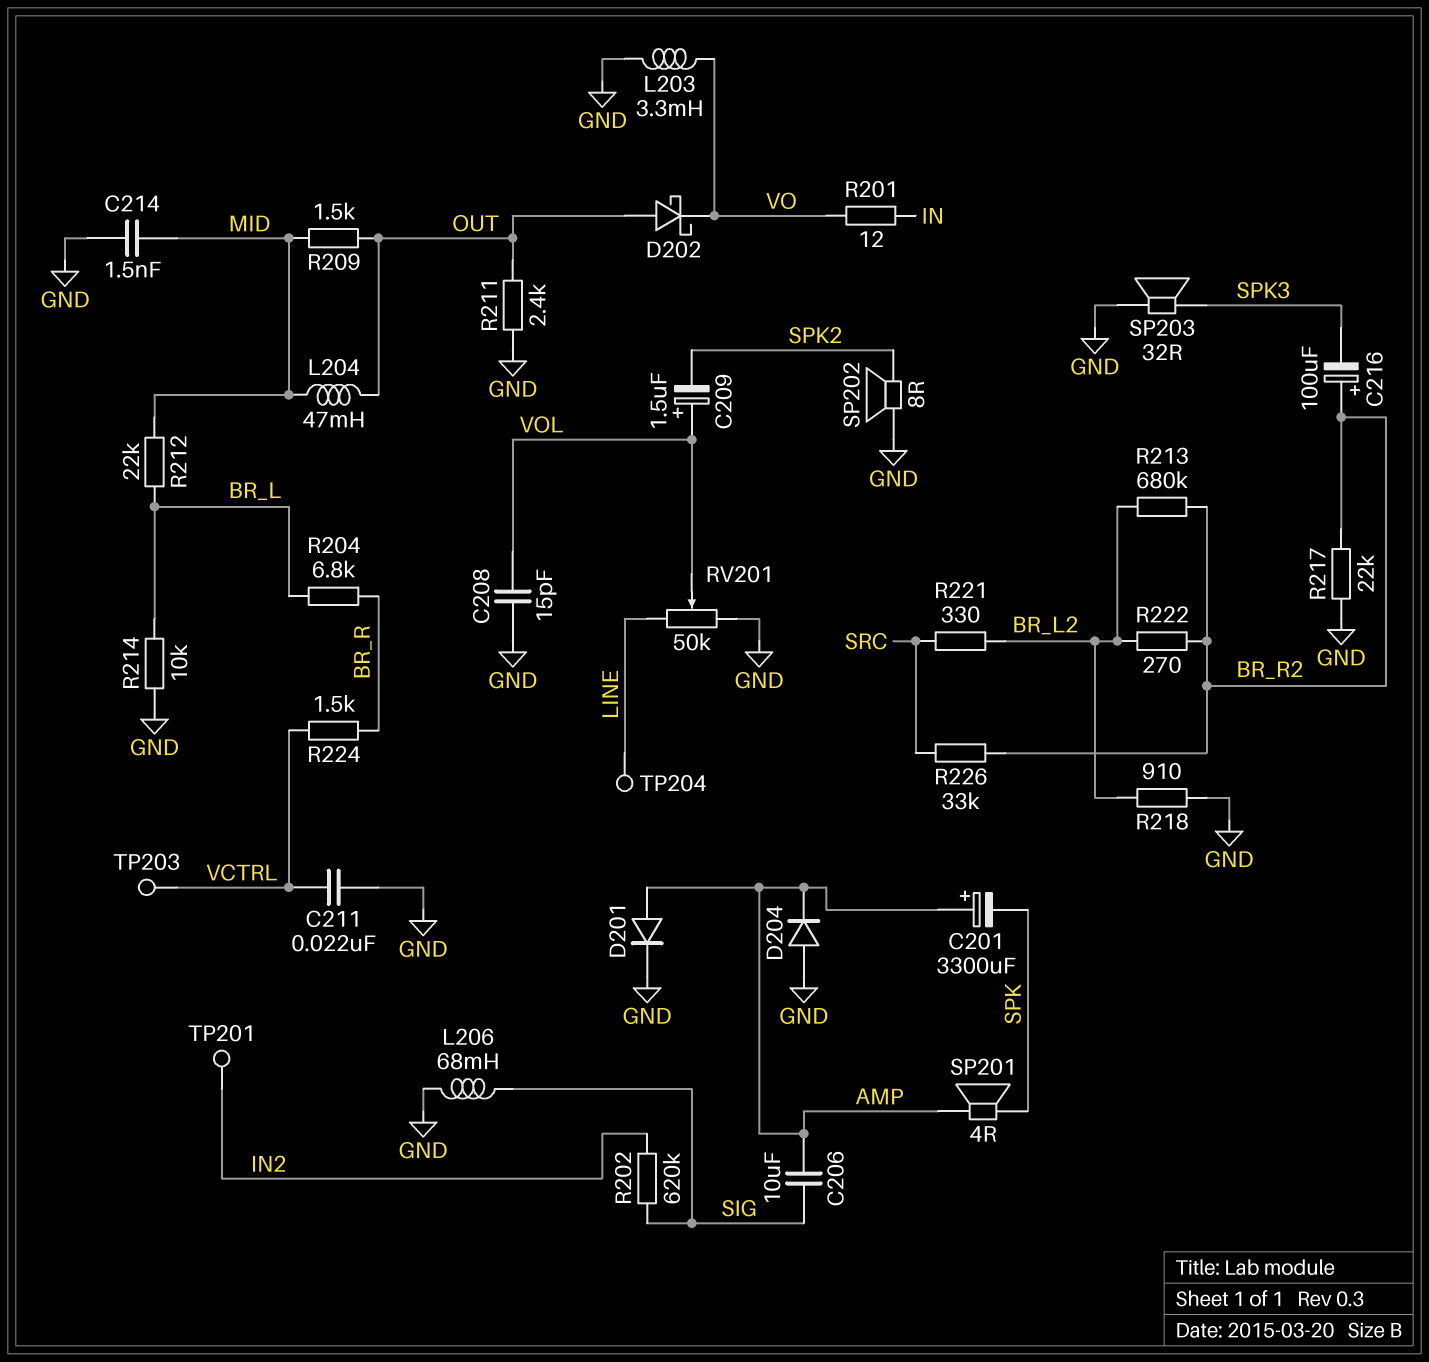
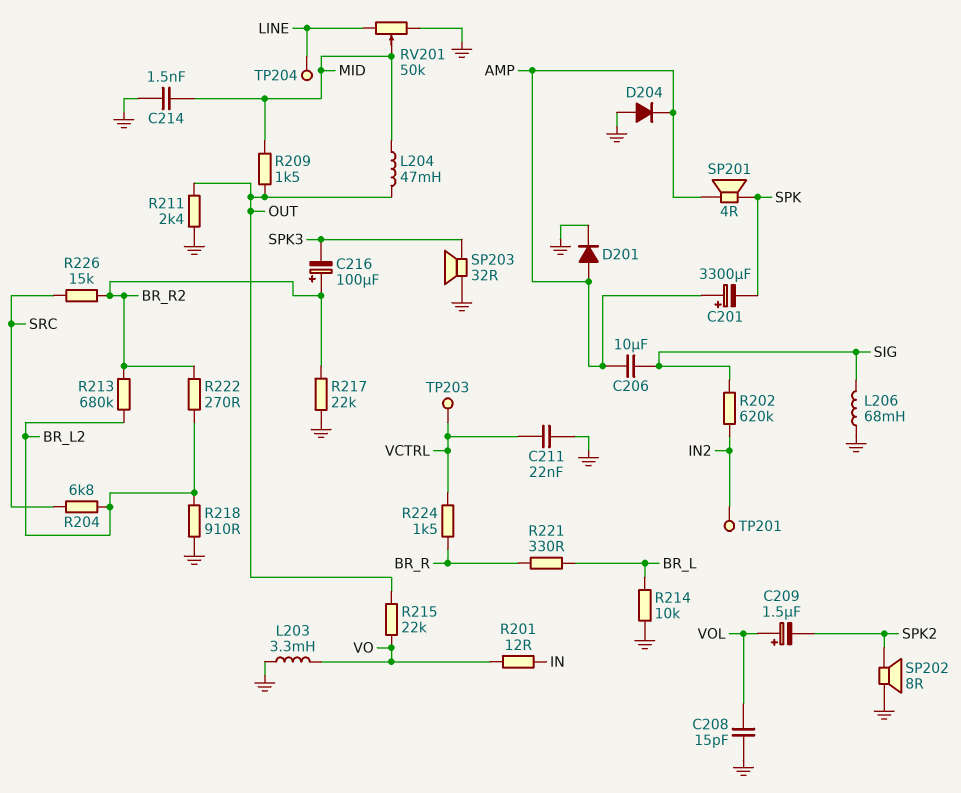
D202: schottky (A OUT, K VO) -> none
R204: 6.8k (BR_L, BR_R) -> 6.8k (BR_L2, SRC)
R212: 22k (BR_L, MID) -> none
R215: none -> 22k (OUT, VO)
R221: 330 (BR_L2, SRC) -> 330 (BR_L, BR_R)
R226: 33k (BR_R2, SRC) -> 15k (BR_R2, SRC)
RV201: 50k (GND, LINE, wiper VOL) -> 50k (GND, LINE, wiper MID)

